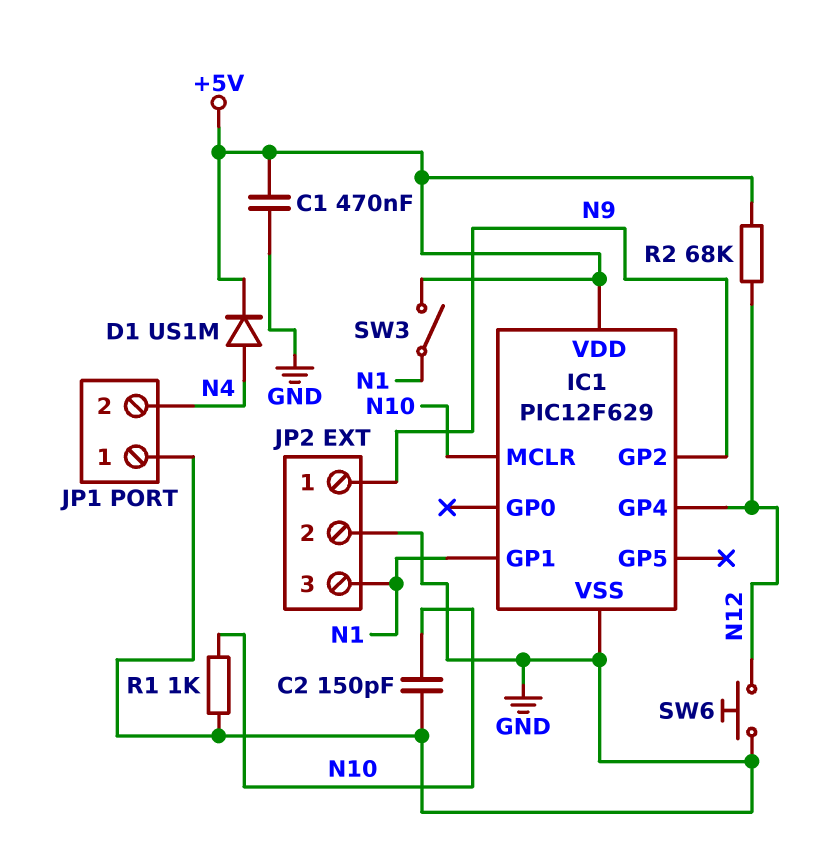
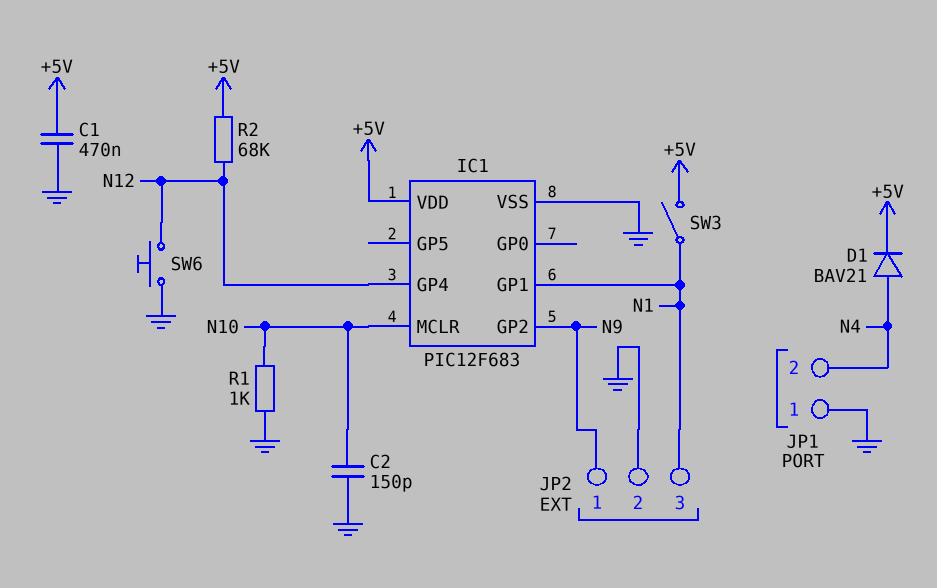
D1: diode US1M (A N4, K +5V) -> diode BAV21 (A N4, K +5V)
IC1: PIC12F629 -> PIC12F683

